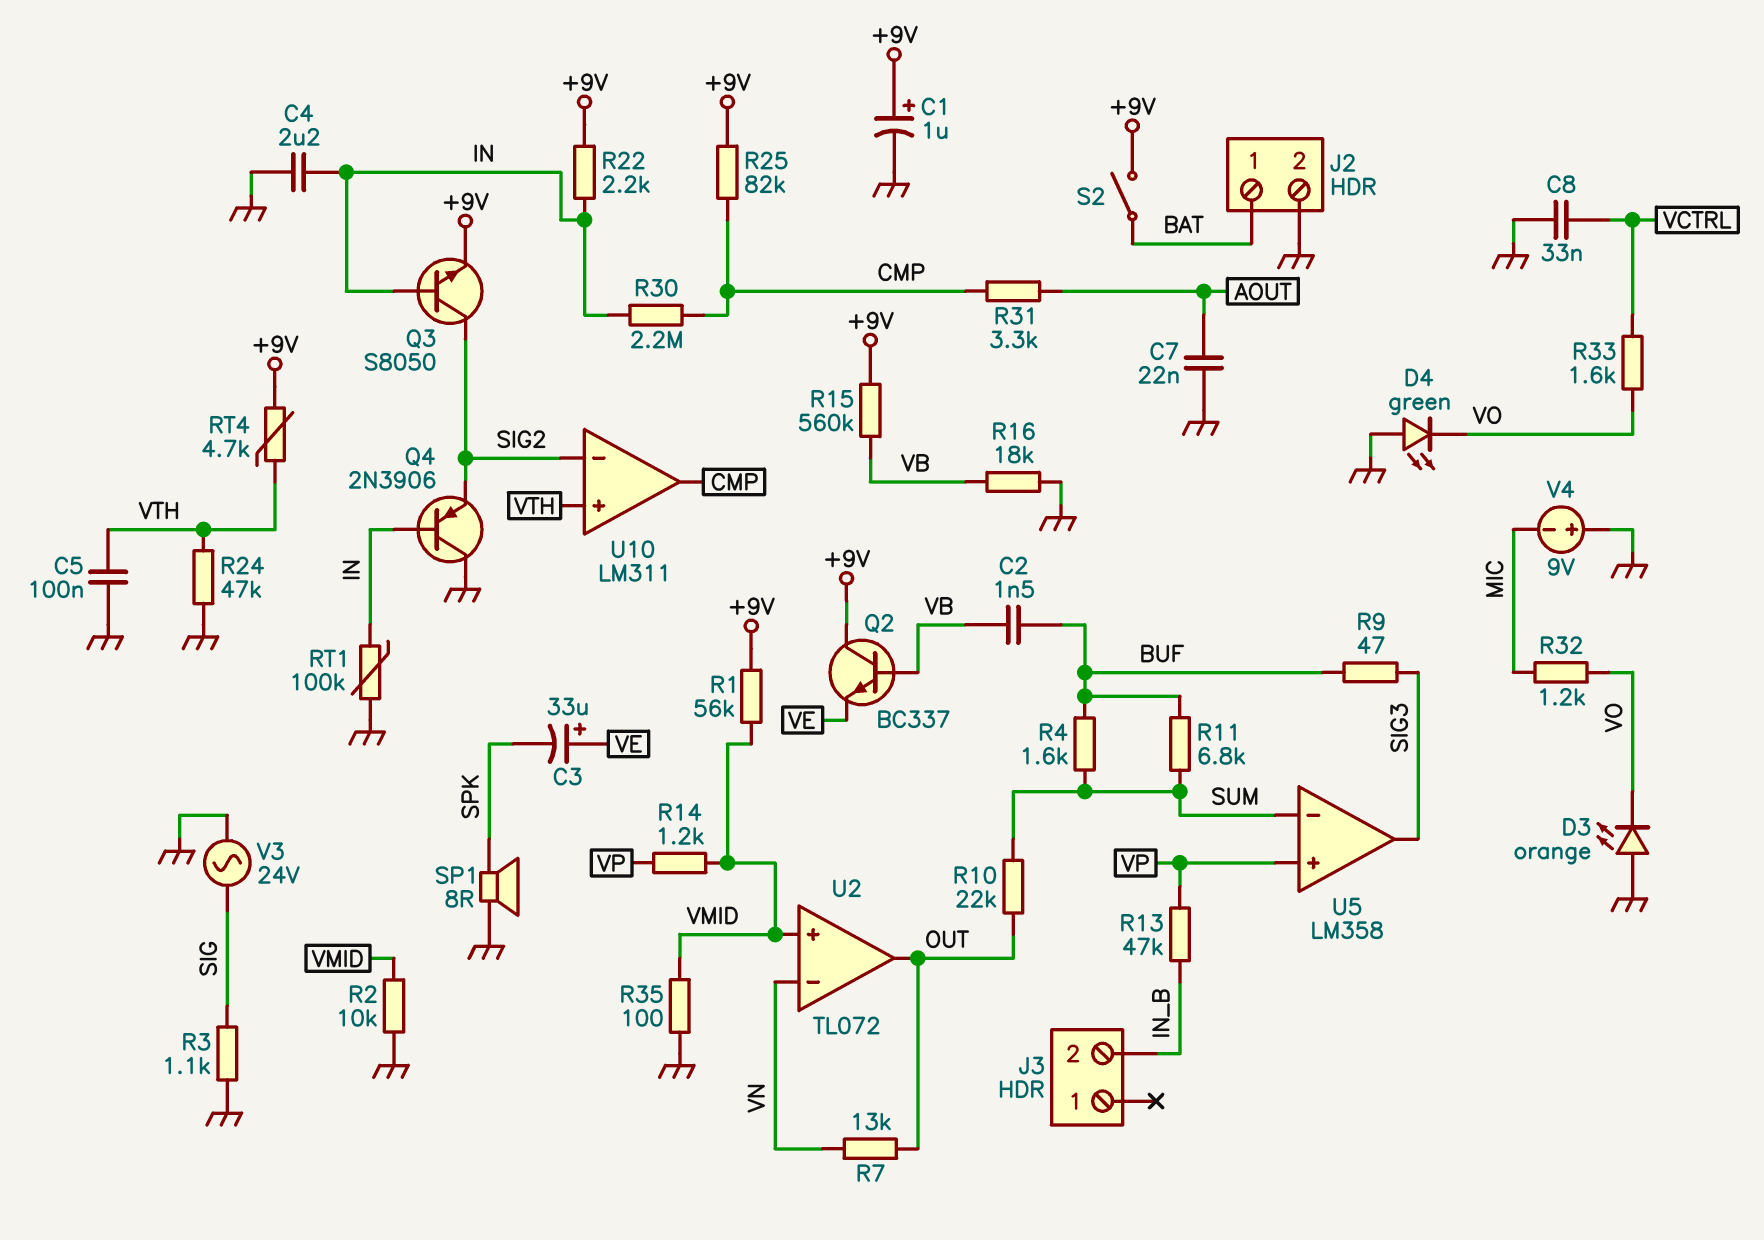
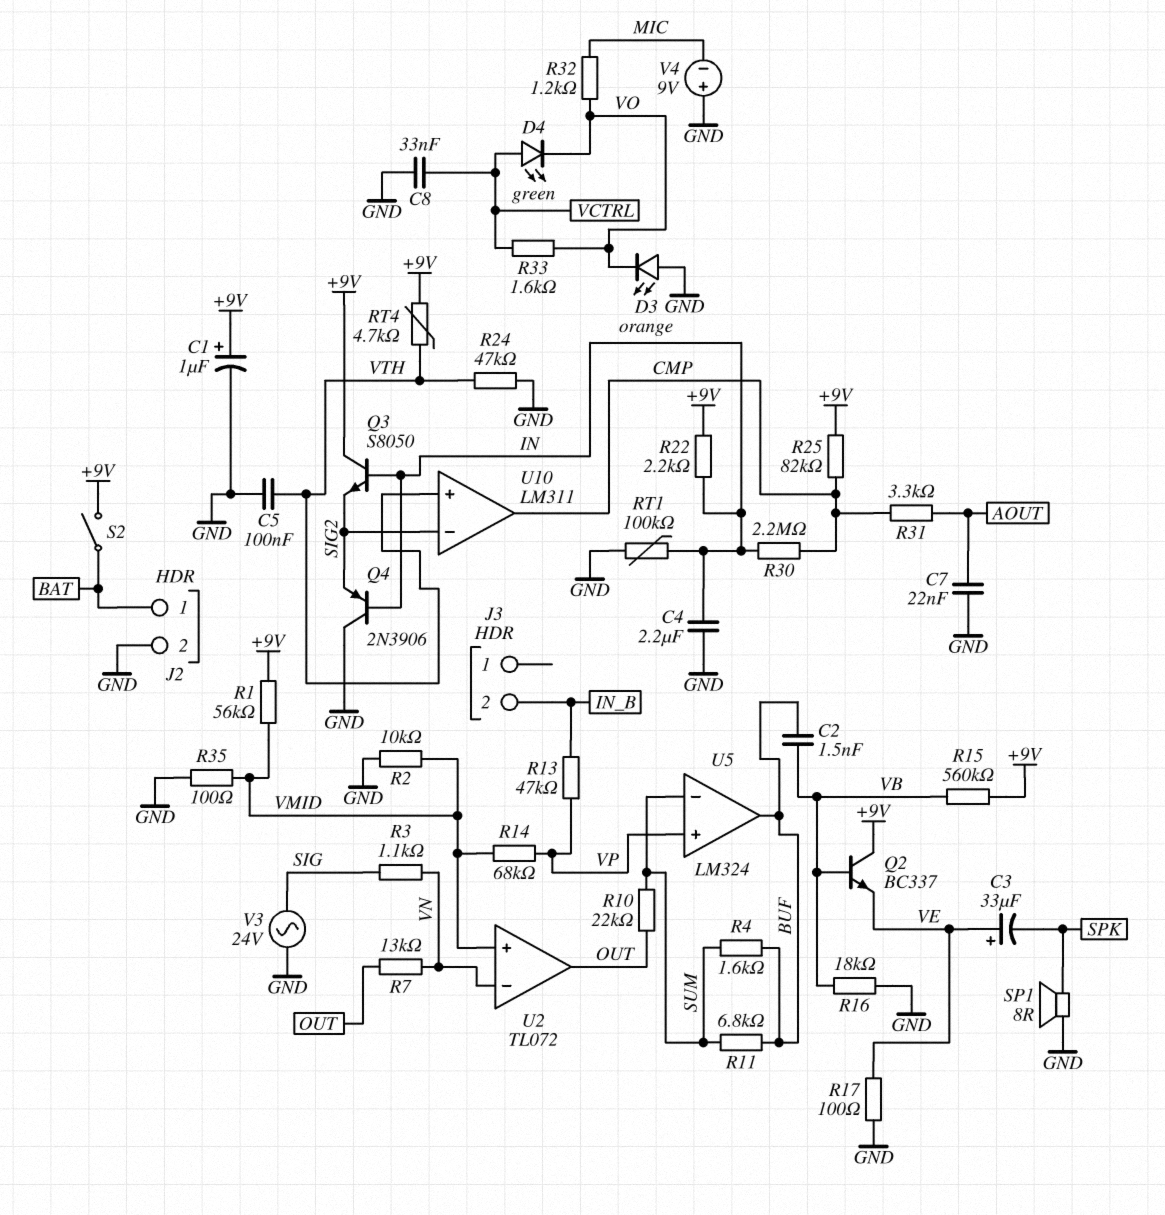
D4: LED green (A GND, K VO) -> LED green (A VCTRL, K VO)
Q3: NPN S8050 (B IN, C SIG2, E +9V) -> NPN S8050 (B IN, C +9V, E SIG2)
R3: 1.1k (GND, SIG) -> 1.1k (SIG, VN)
R9: 47 (BUF, SIG3) -> none
R14: 1.2k (VMID, VP) -> 68k (VMID, VP)
R17: none -> 100 (GND, VE)
U5: LM358 -> LM324
U5 pin out: SIG3 -> BUF

